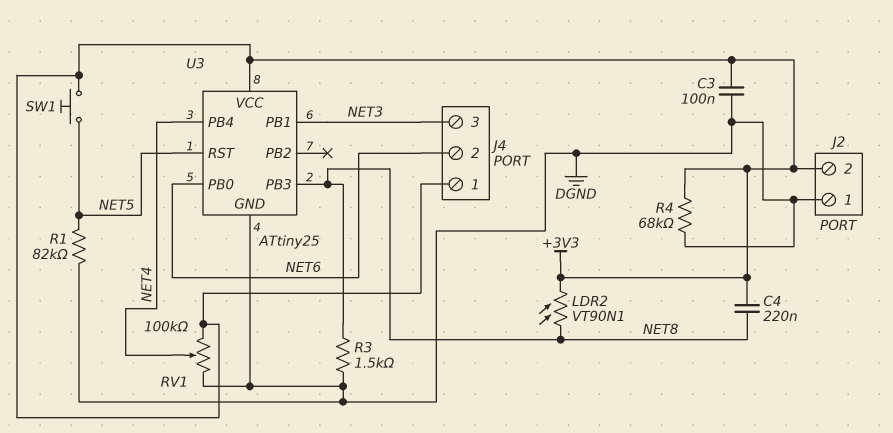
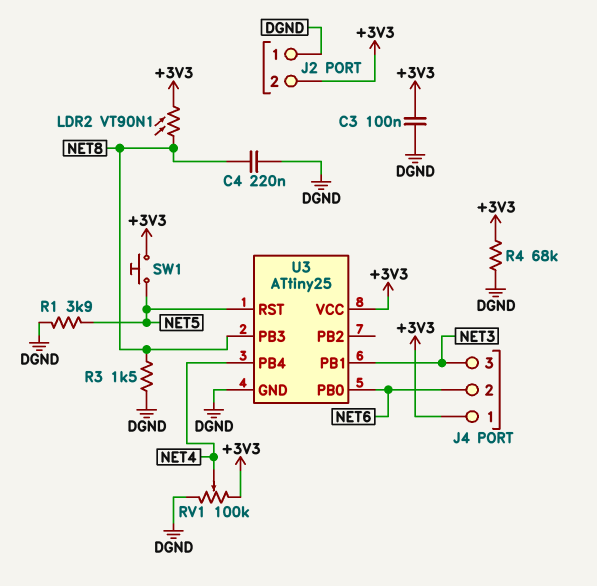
C4: 220nF (+3V3, NET8) -> 220nF (DGND, NET8)
R1: 82k (DGND, NET5) -> 3.9k (DGND, NET5)

